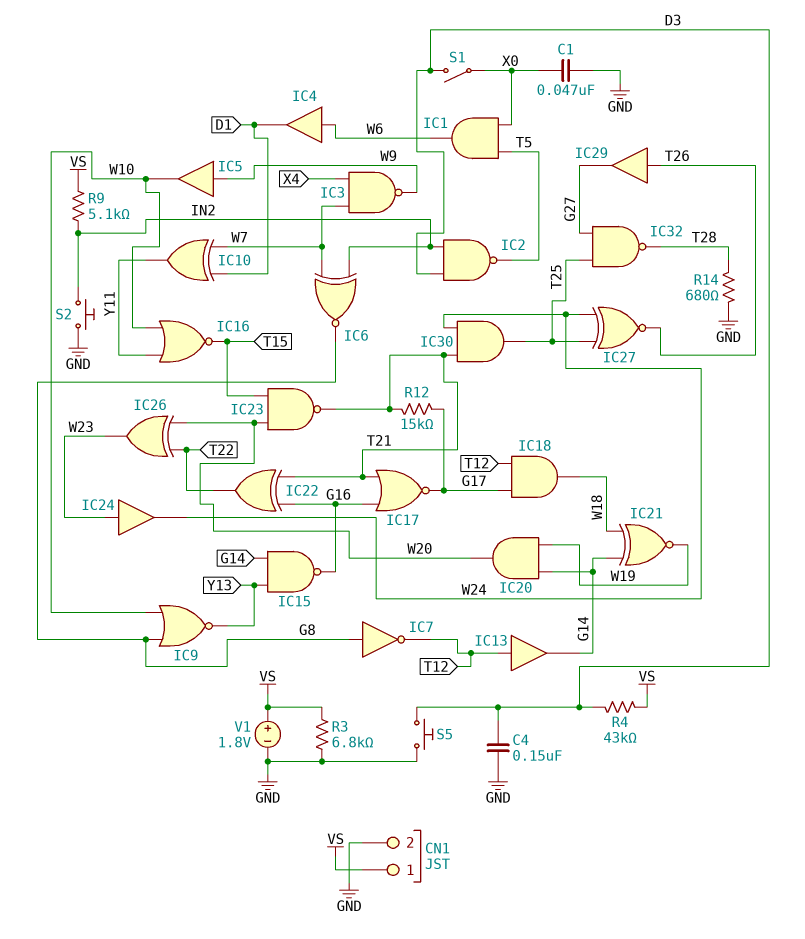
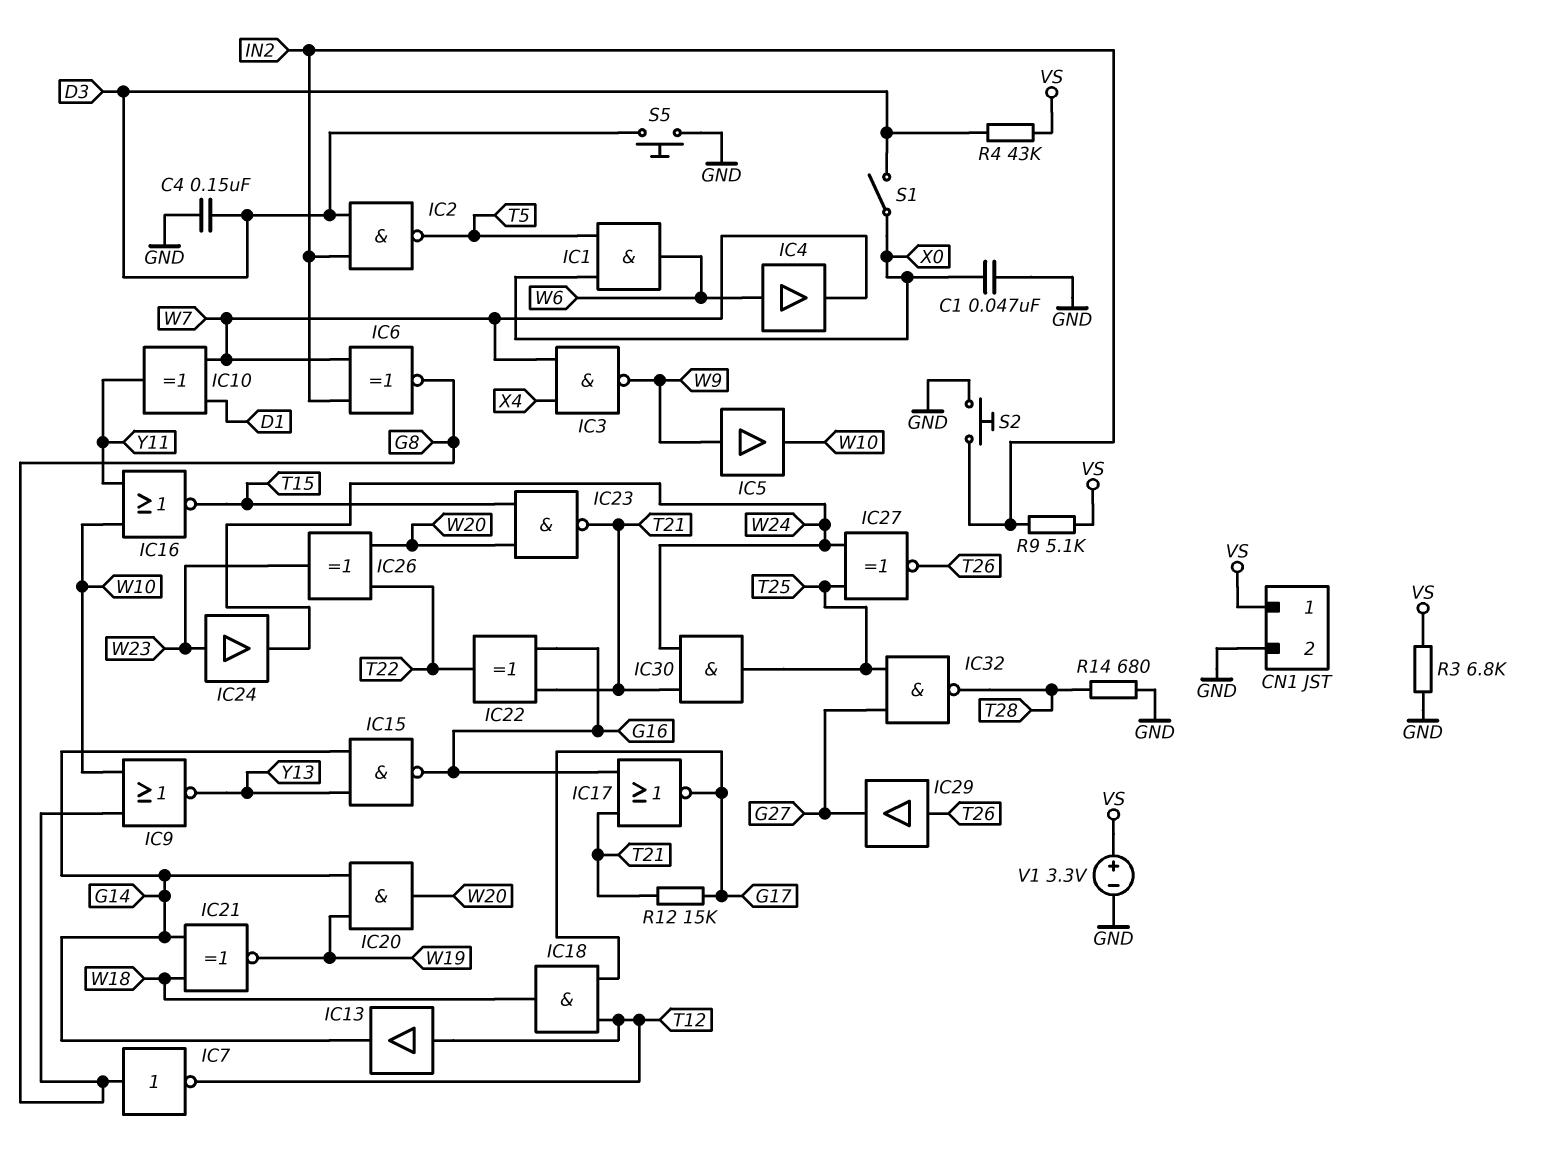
IC4: buffer (in W6, out D1) -> buffer (in W6, out W7)
V1: 1.8V (plus VS, minus GND) -> 3.3V (plus VS, minus GND)

